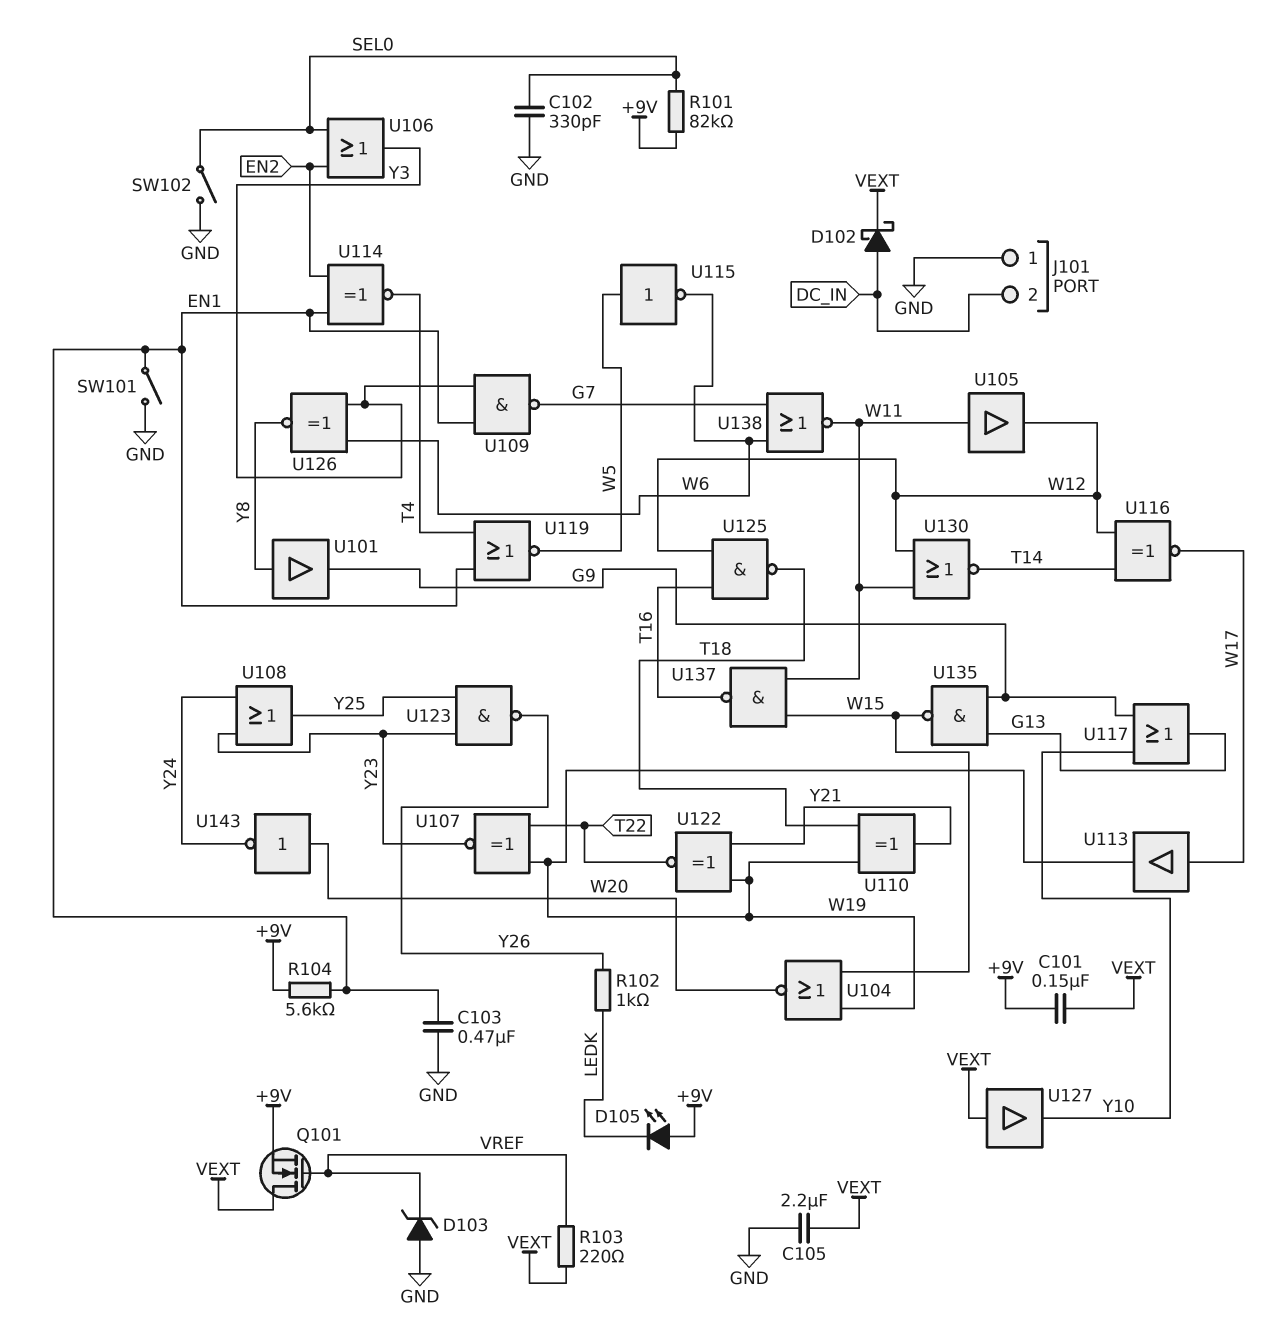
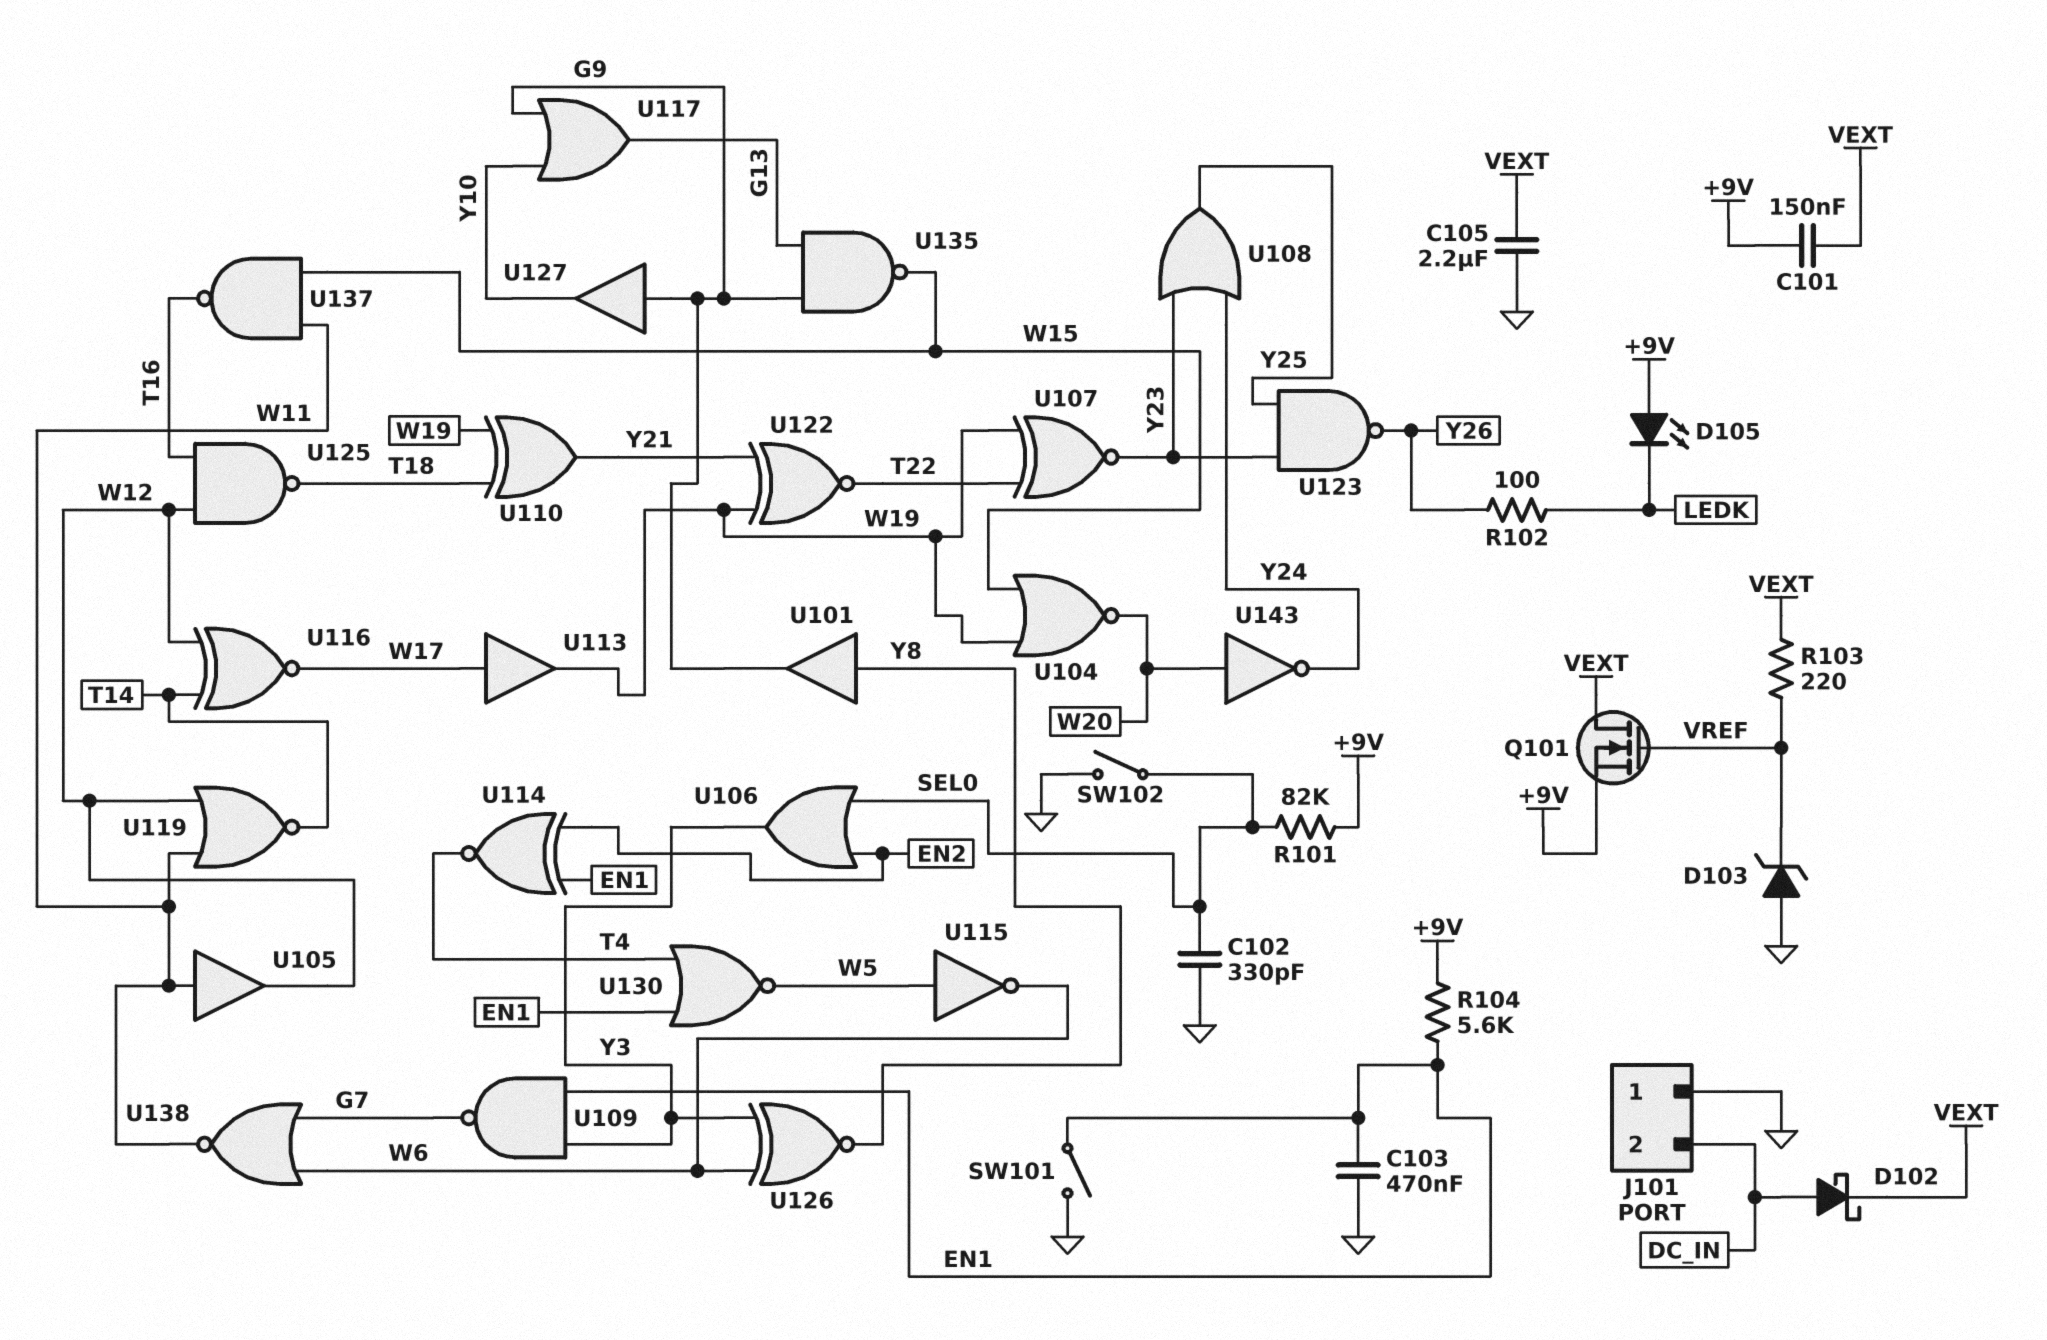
R102: 1k (LEDK, Y26) -> 100 (LEDK, Y26)
U119: NOR (in EN1, in T4, out W5) -> NOR (in W11, in W12, out T14)
U127: buffer (in VEXT, out Y10) -> buffer (in G9, out Y10)
U130: NOR (in W11, in W12, out T14) -> NOR (in EN1, in T4, out W5)

